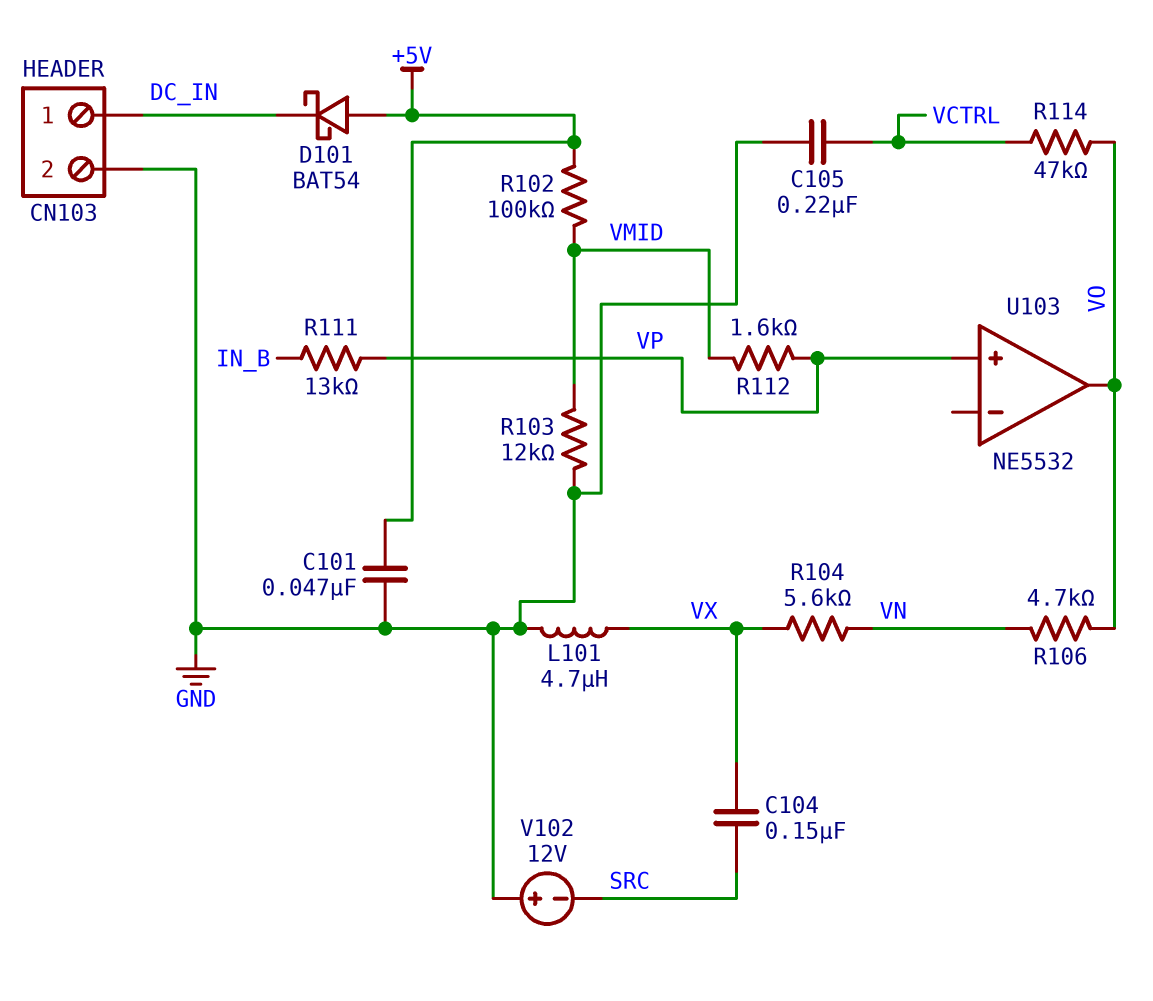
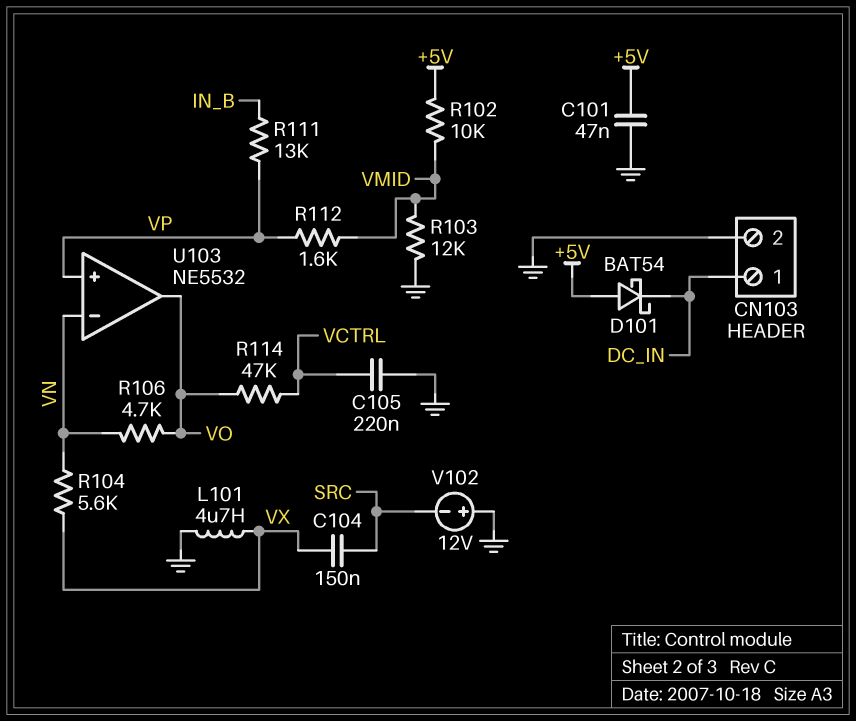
R102: 100k (+5V, VMID) -> 10k (+5V, VMID)
U103 pin in-: none -> VN

